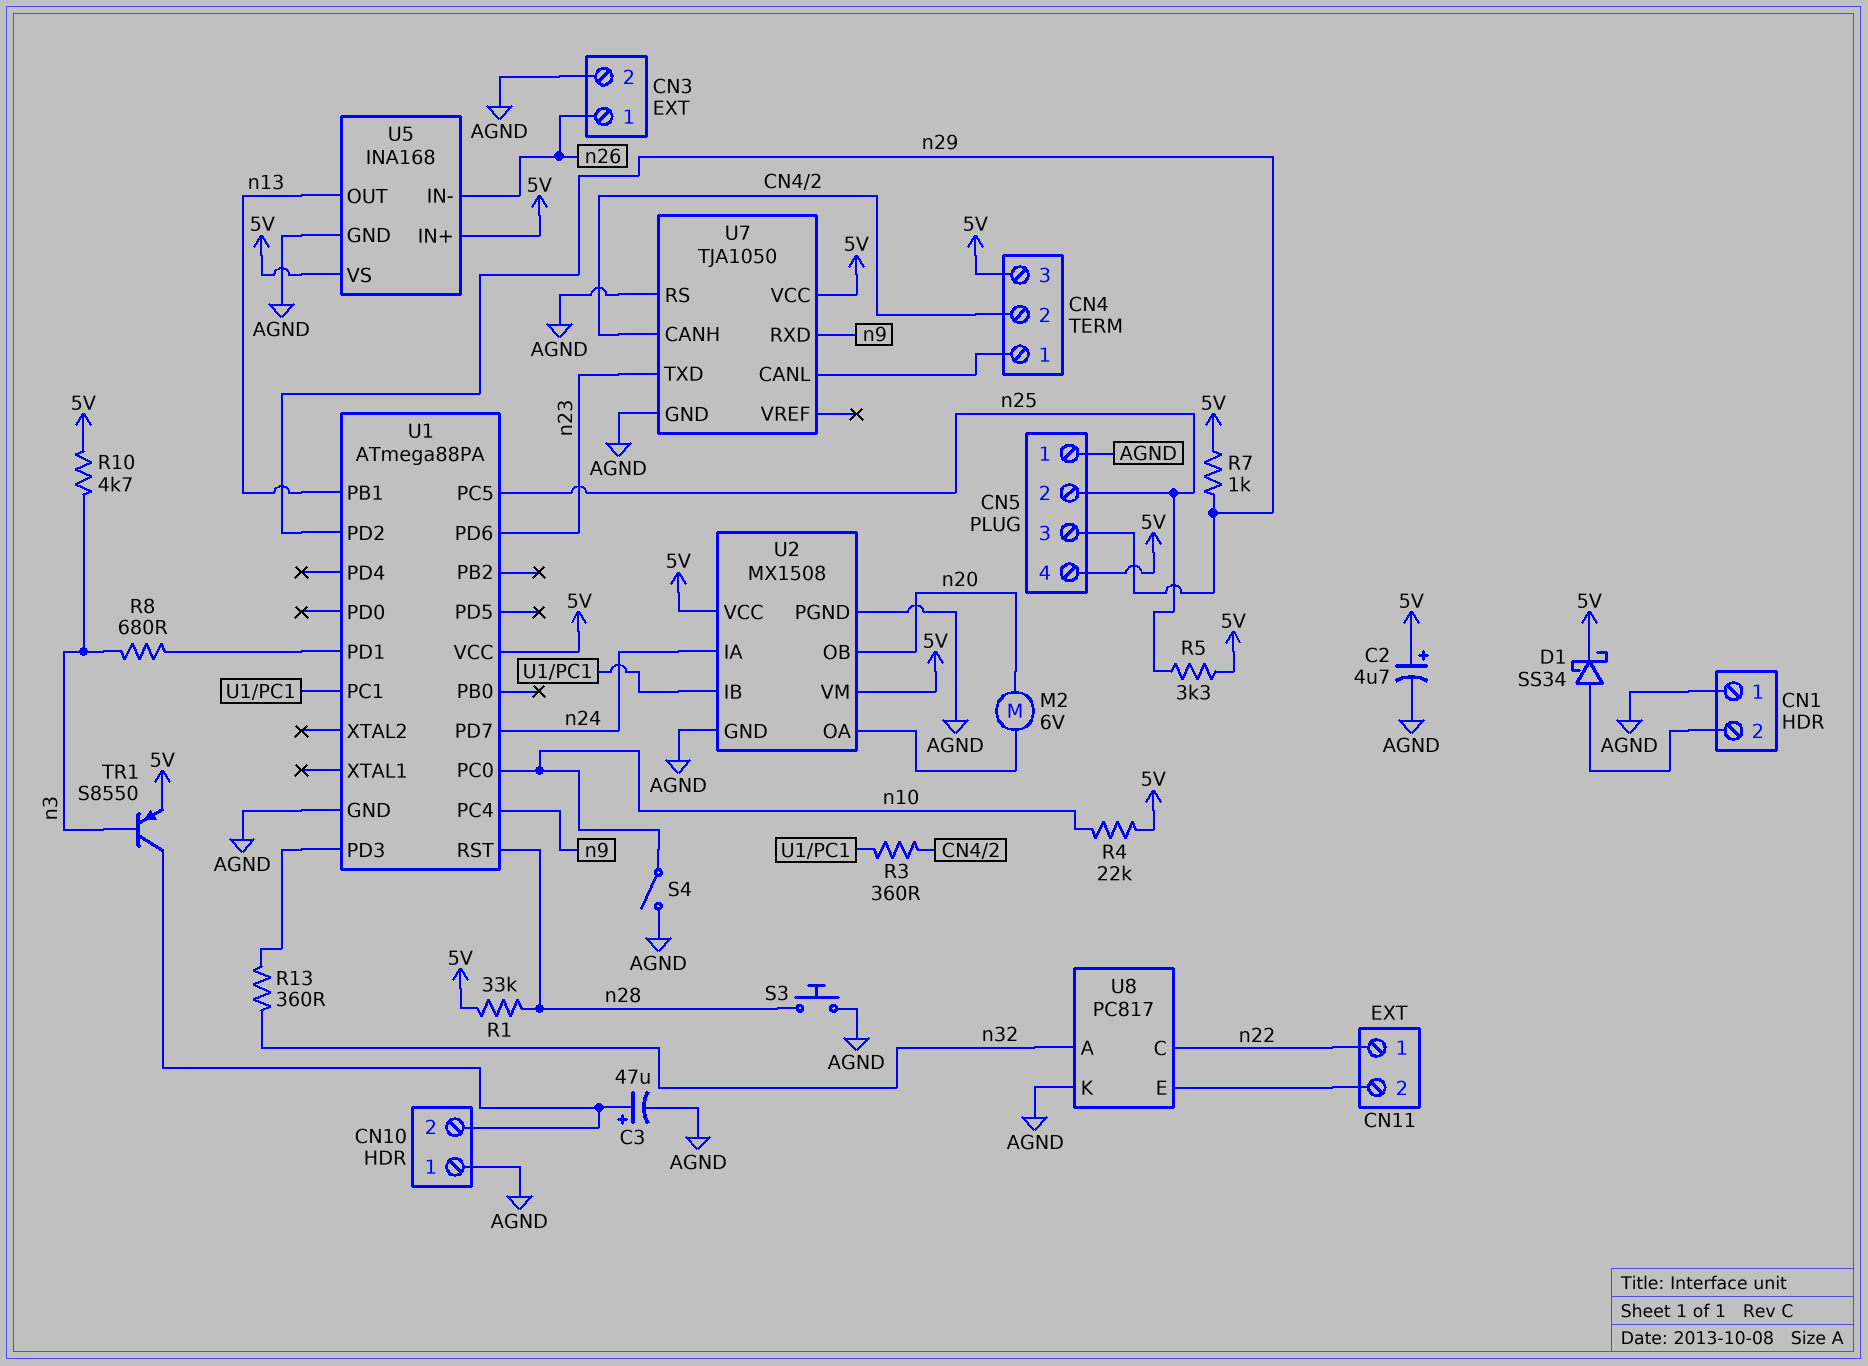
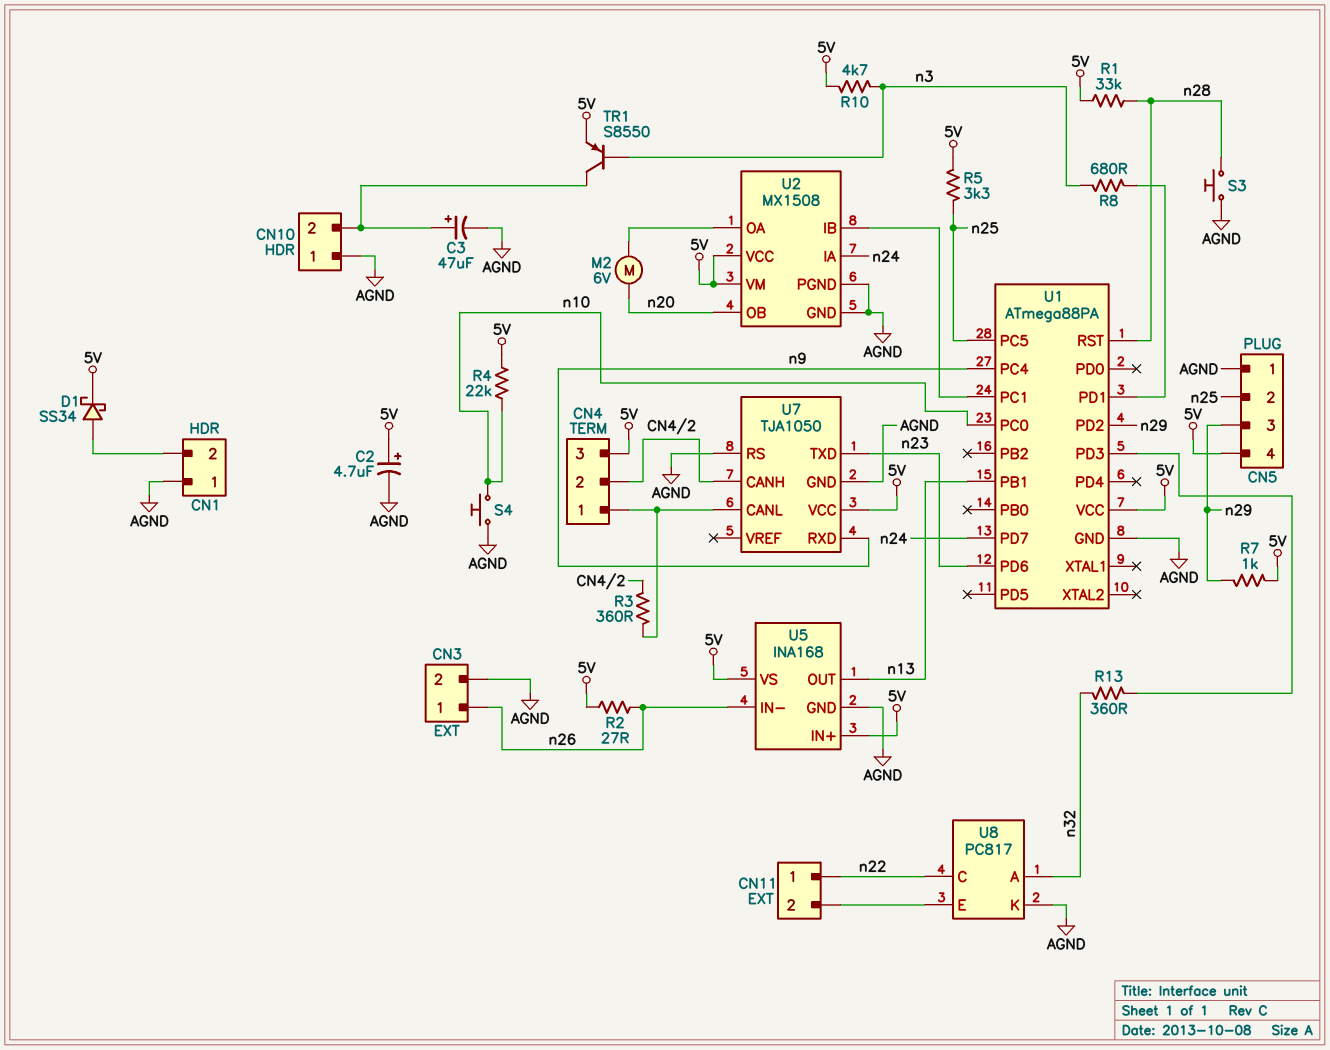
R2: none -> 27 (5V, n26)
R3: 360 (CN4/2, U1/PC1) -> 360 (CN4/1, CN4/2)
S4: switch (AGND, n10) -> button (AGND, n10)

